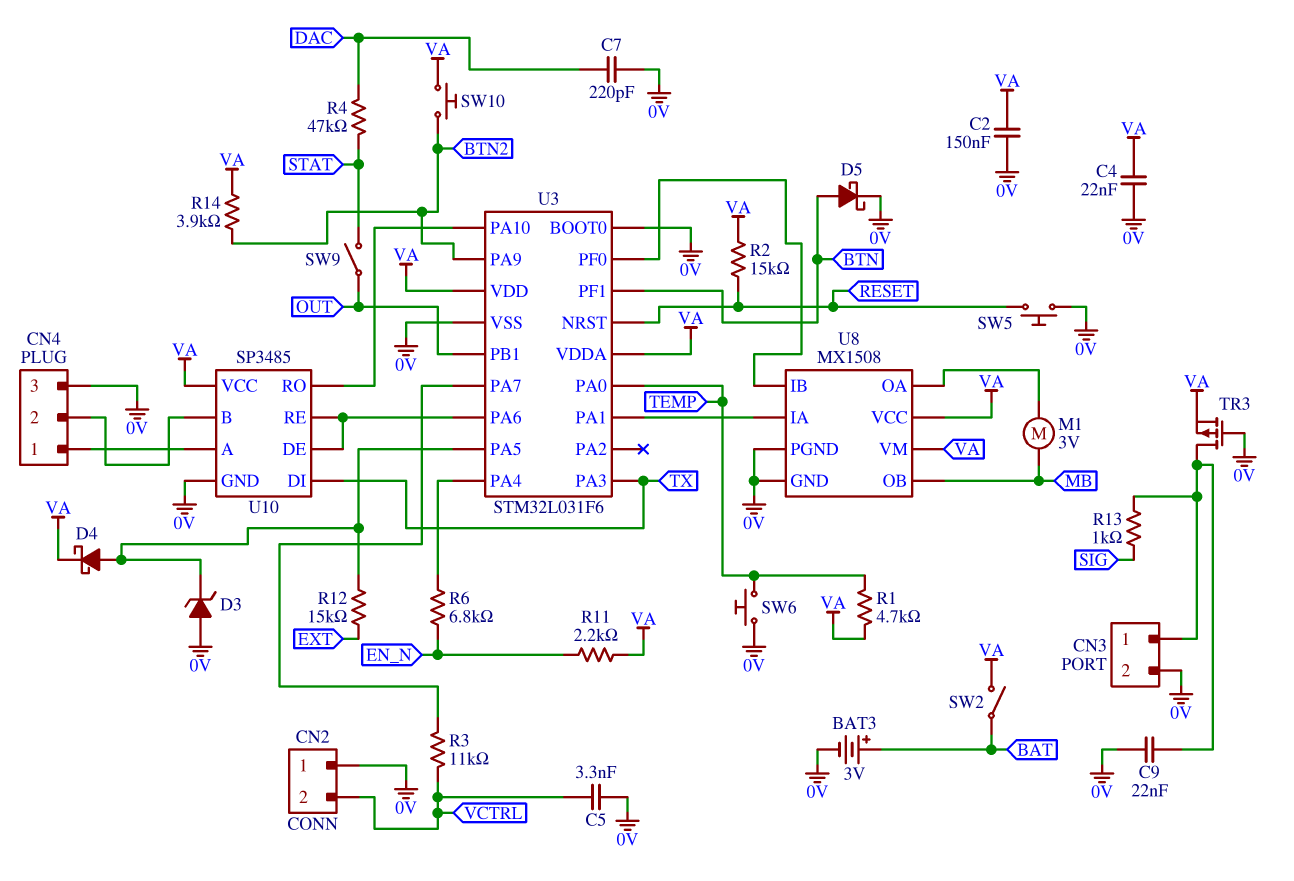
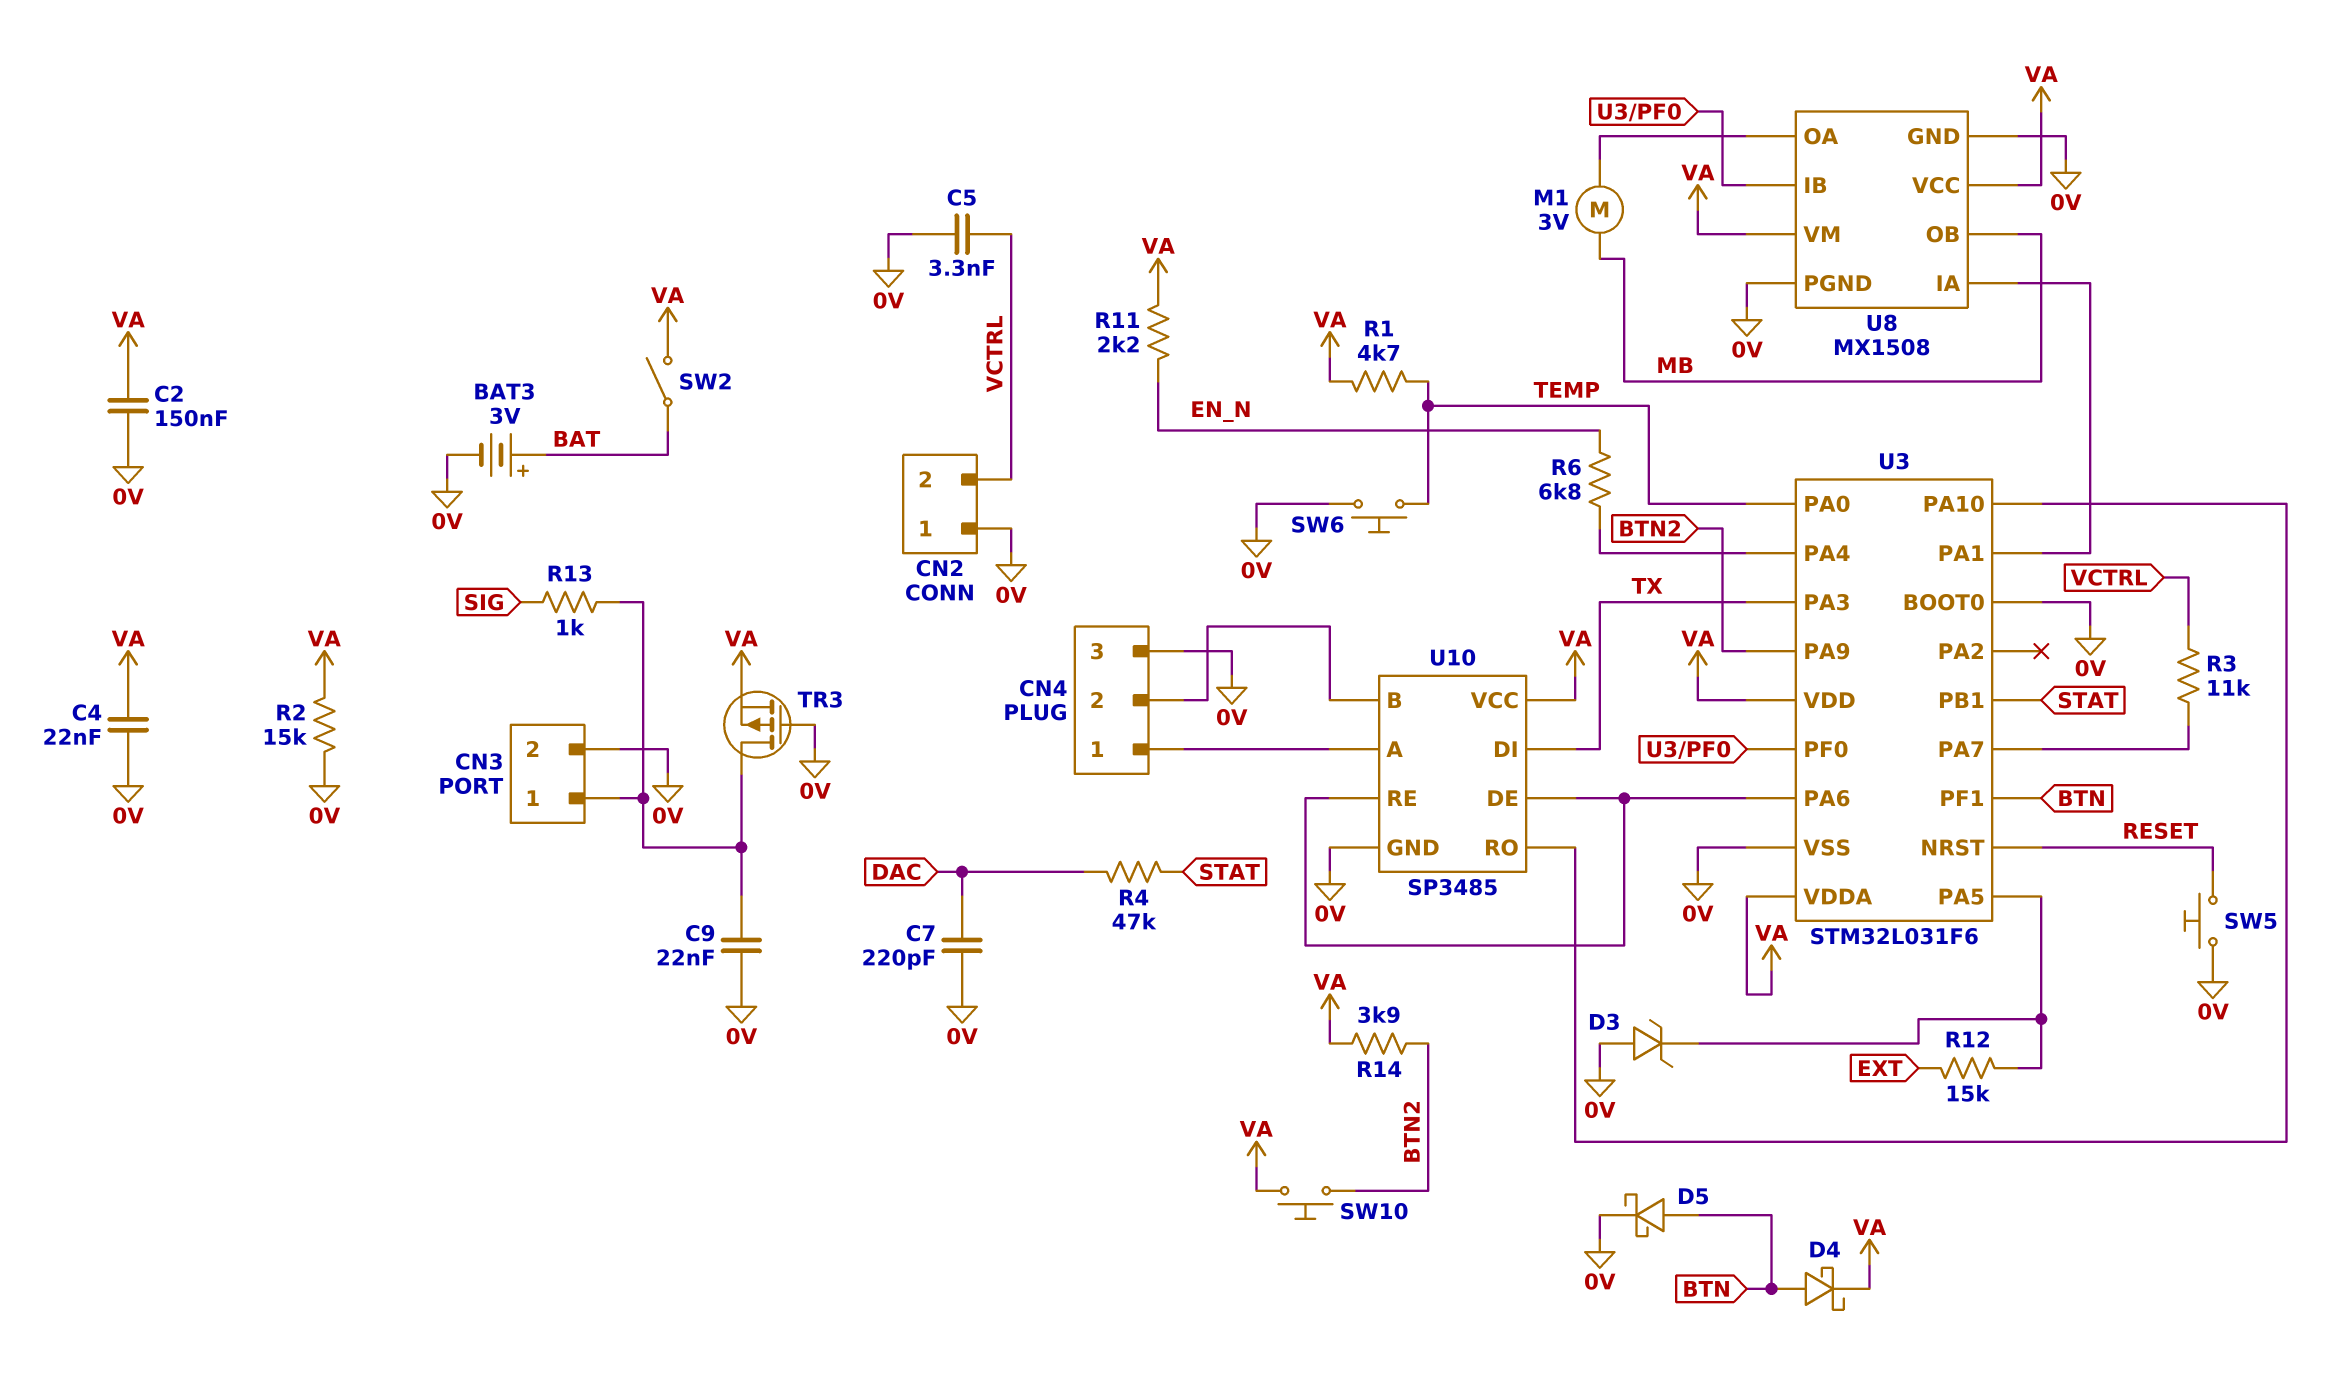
D4: schottky (A U3/PA5, K VA) -> schottky (A BTN, K VA)
R2: 15k (RESET, VA) -> 15k (0V, VA)
SW9: switch (OUT, STAT) -> none
U3 pin PB1: OUT -> STAT

